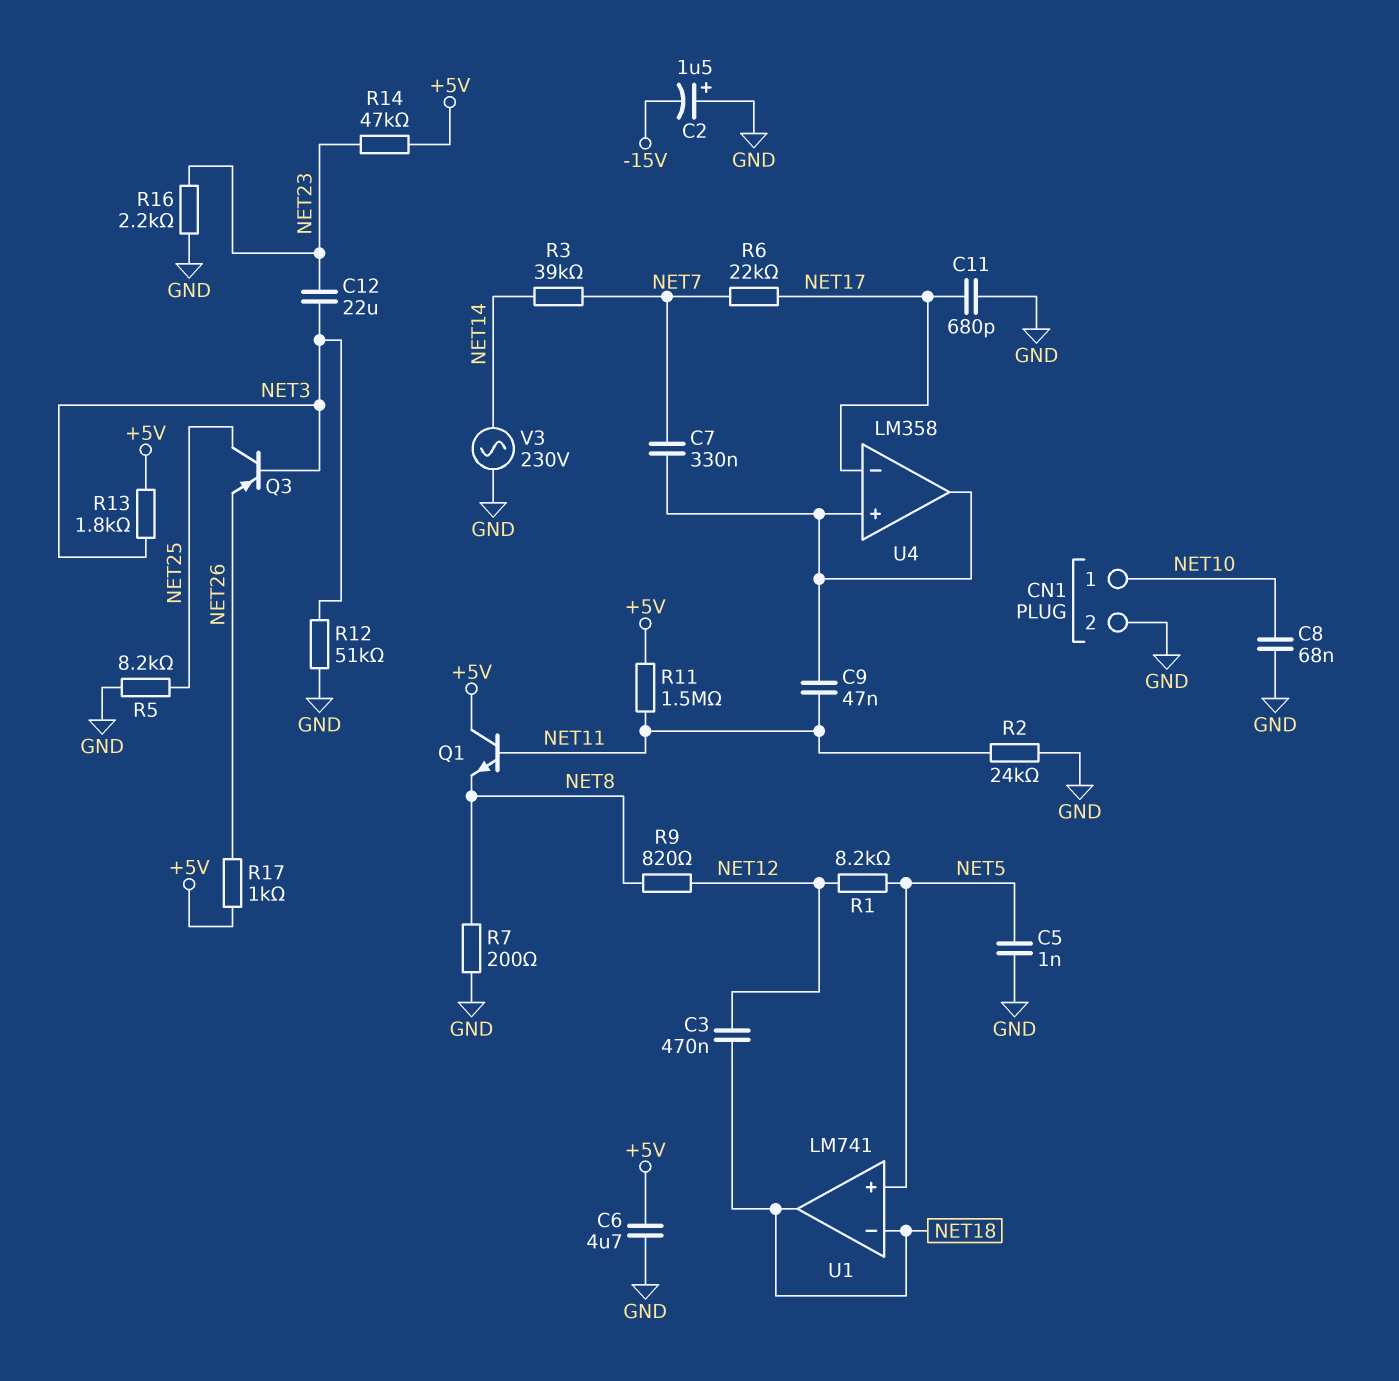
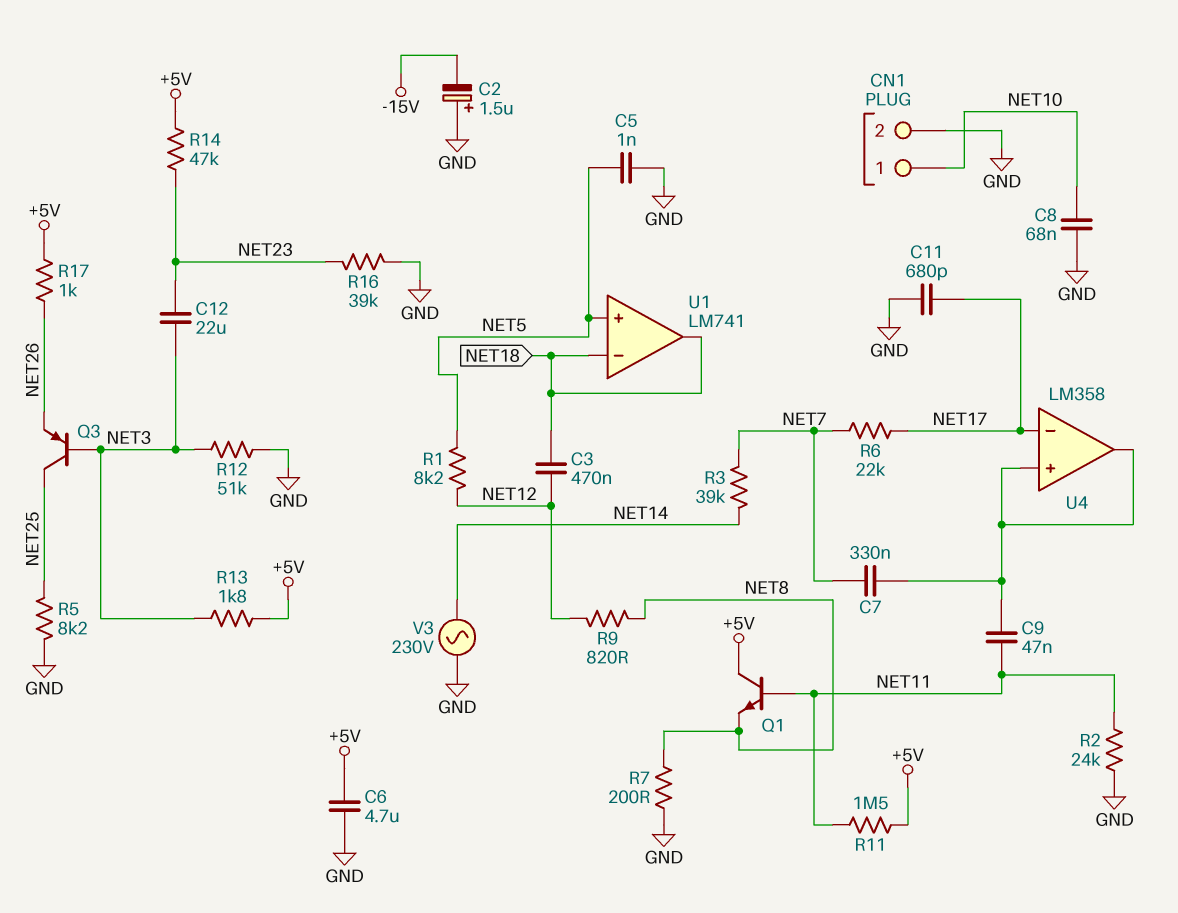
R16: 2.2k (GND, NET23) -> 39k (GND, NET23)

